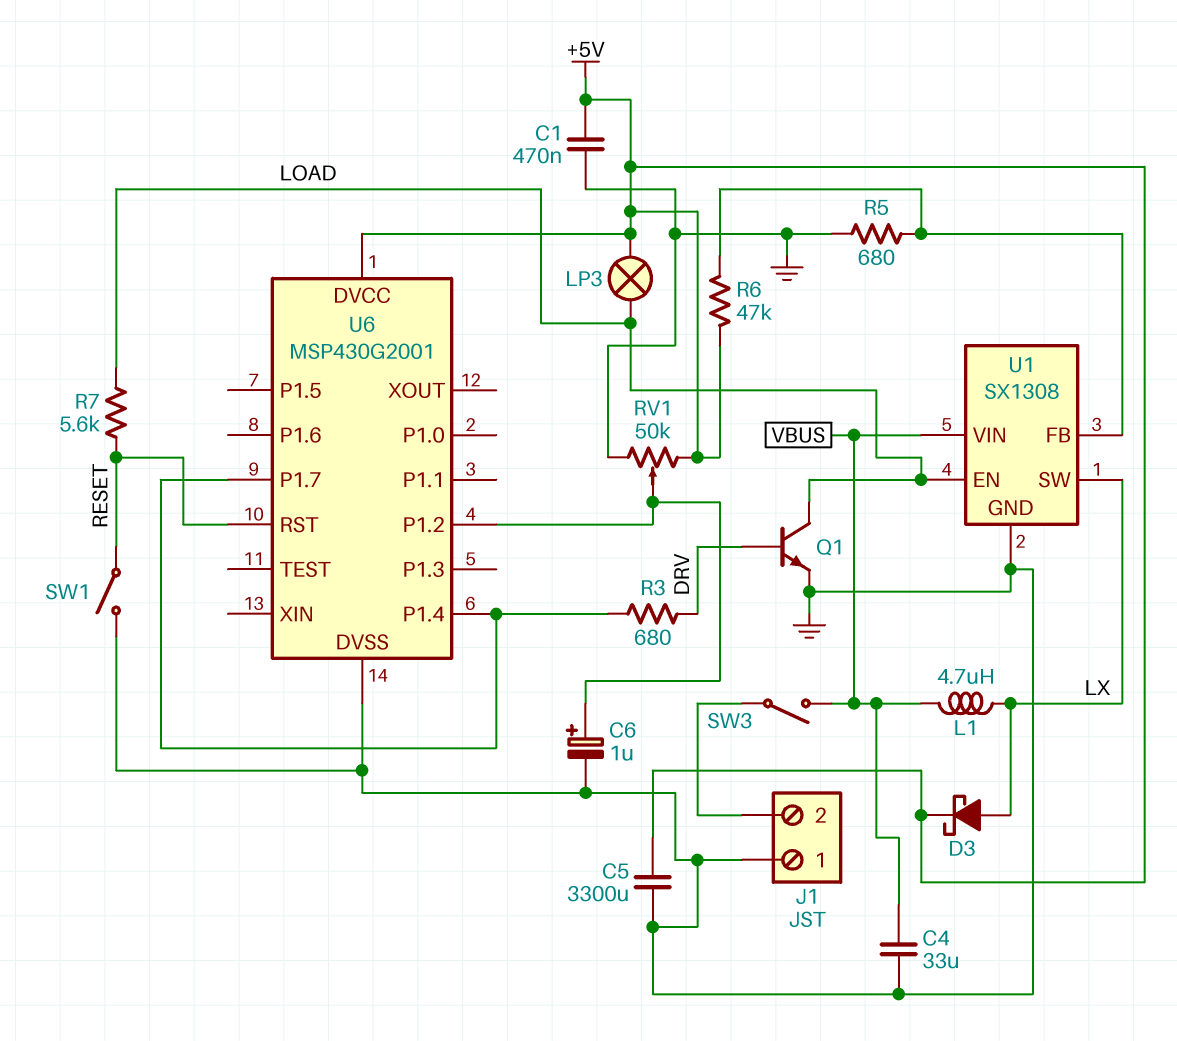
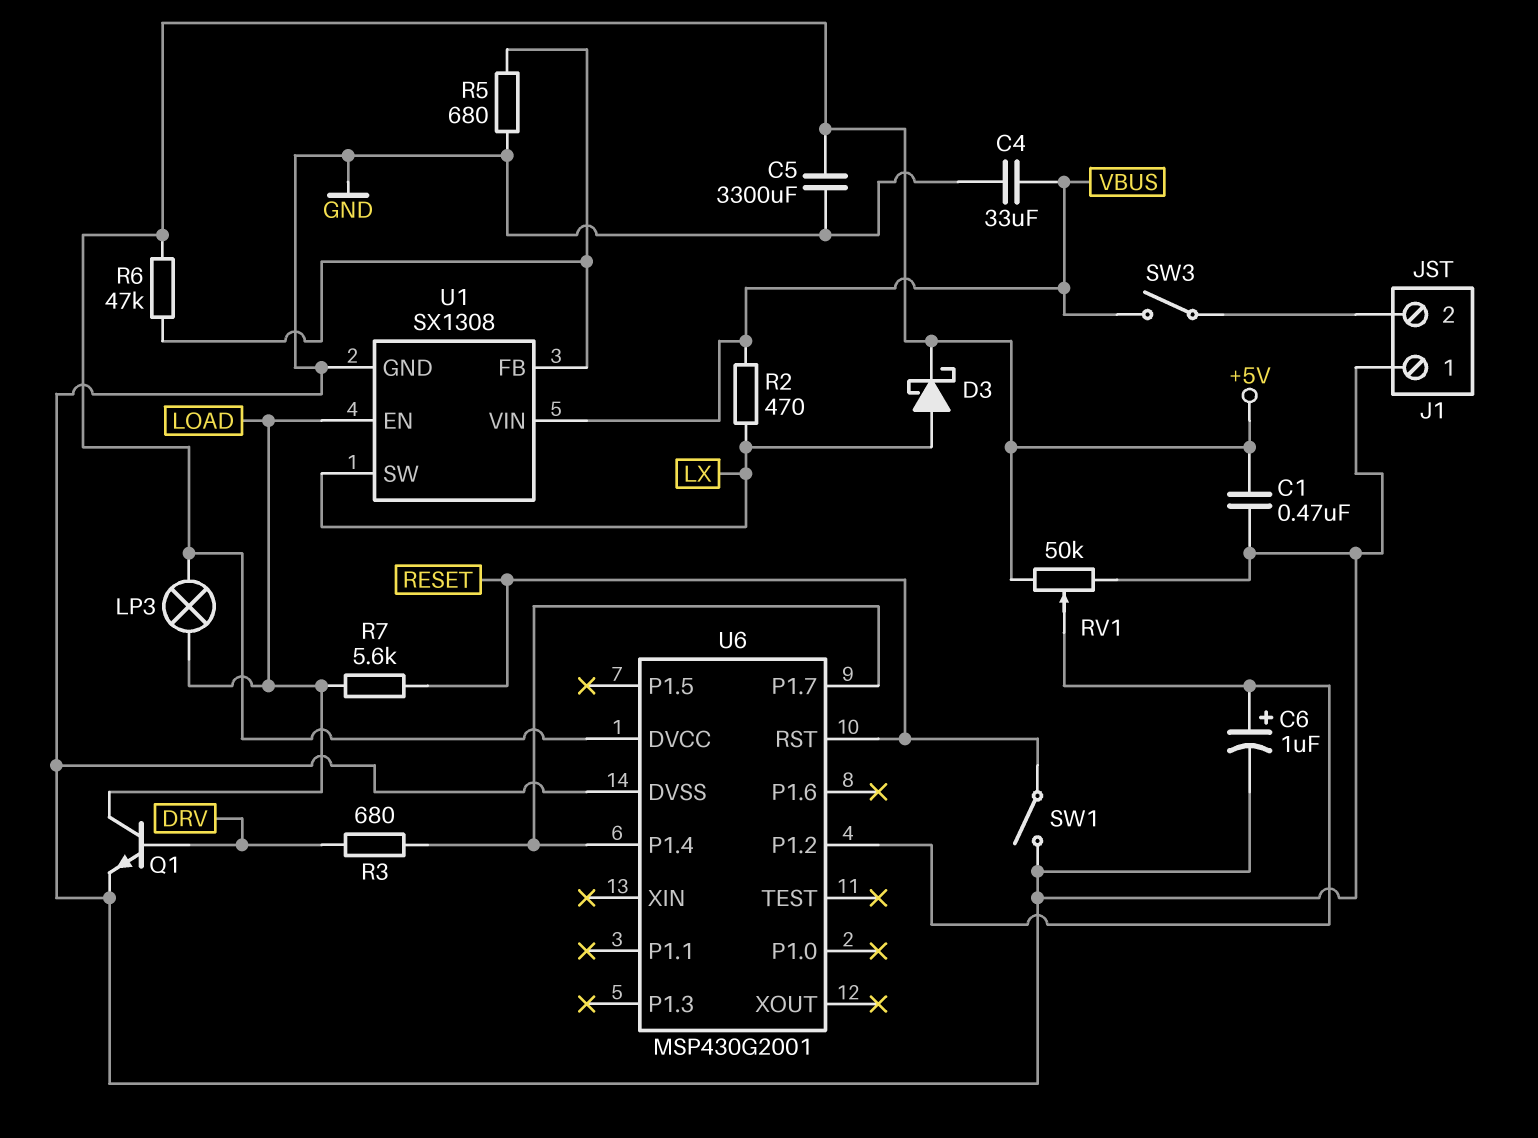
L1: 4.7uH (LX, VBUS) -> none
R2: none -> 470 (LX, VBUS)

